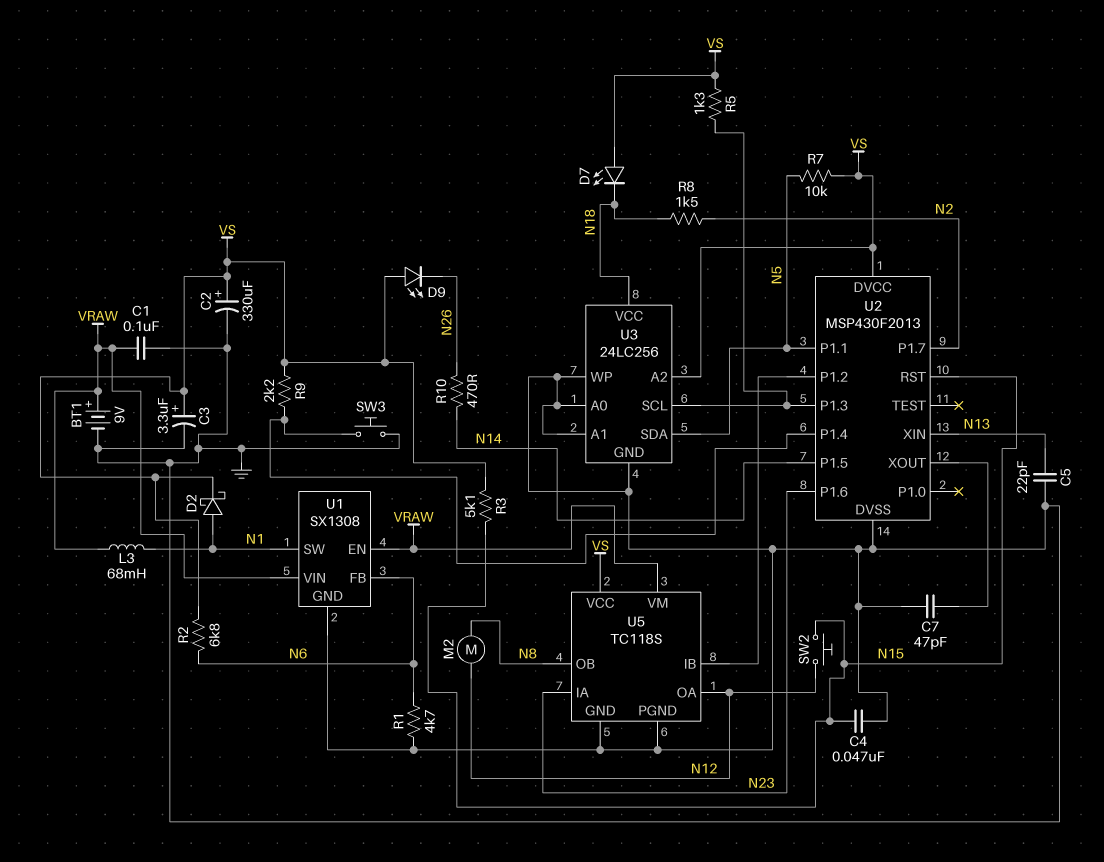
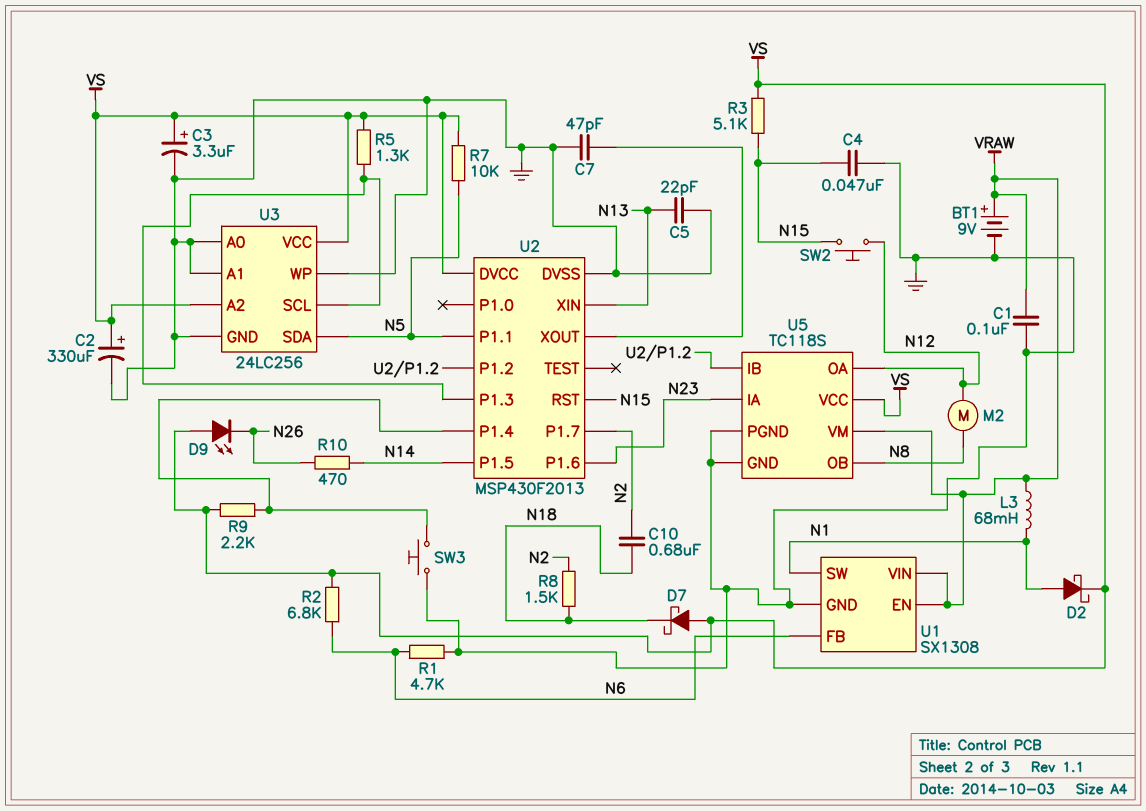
C10: none -> 680nF (N2, N18)
D7: LED (A VS, K N18) -> schottky (A VS, K N18)
U3 pin VCC: N18 -> VS

